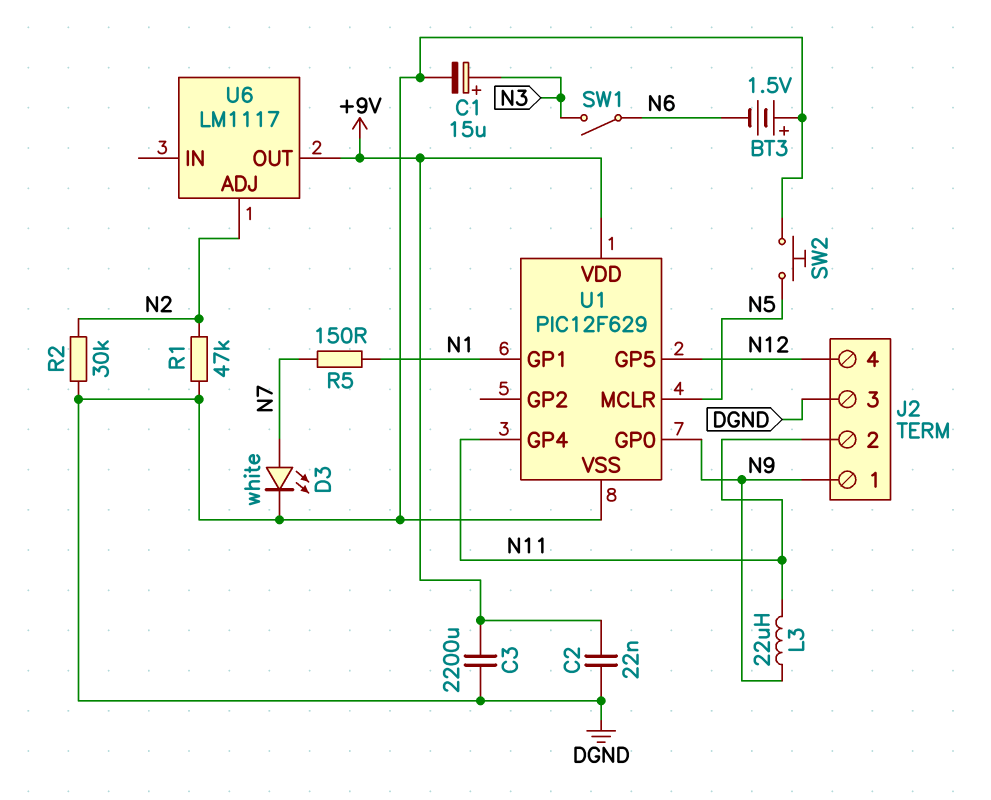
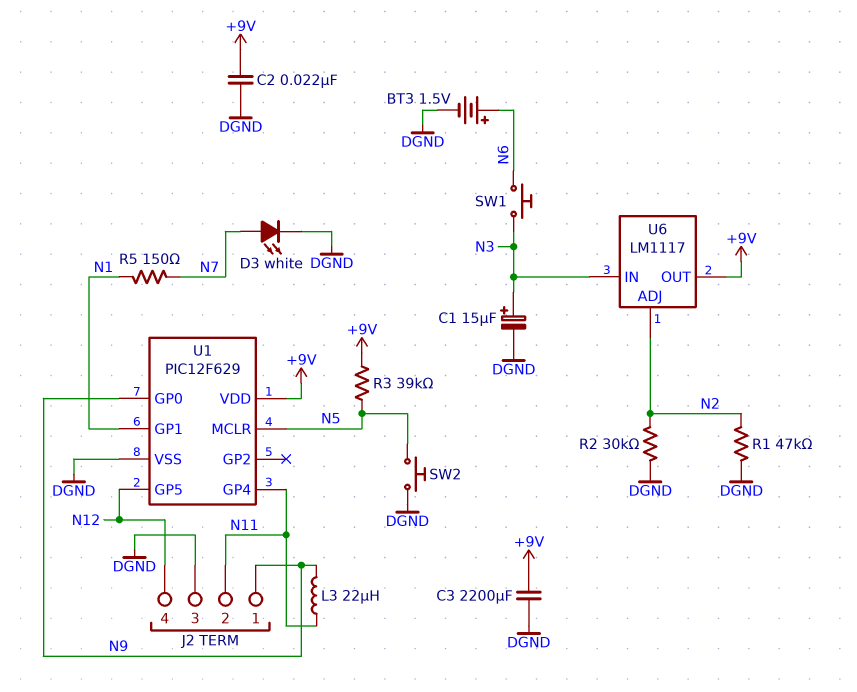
BT3: 1.5V (plus DGND, minus N6) -> 1.5V (plus N6, minus DGND)
R3: none -> 39k (+9V, N5)
SW1: switch (N3, N6) -> button (N3, N6)
U6 pin IN: none -> N3

